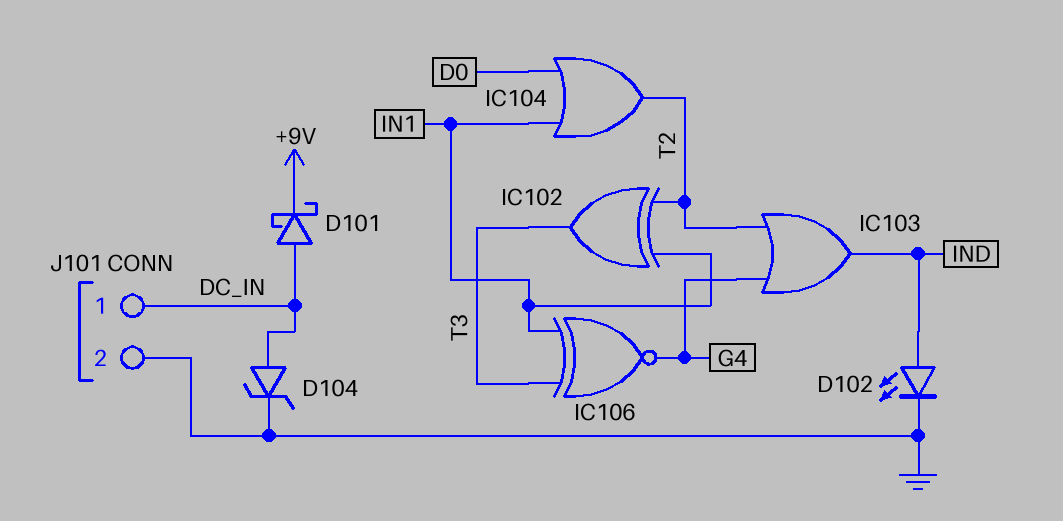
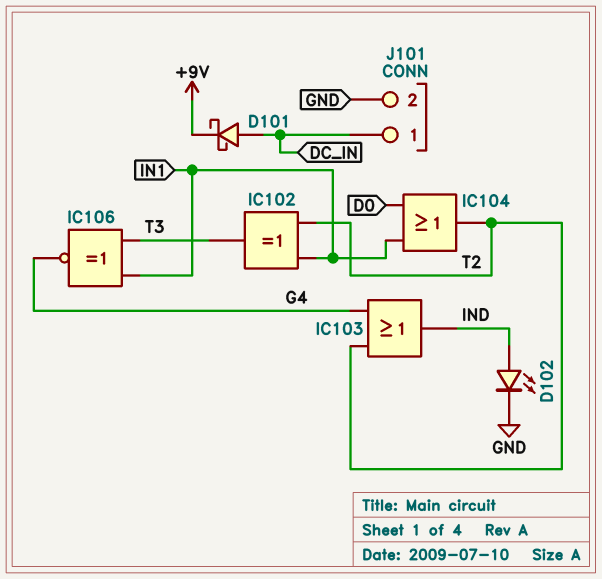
D104: zener (A DC_IN, K GND) -> none

